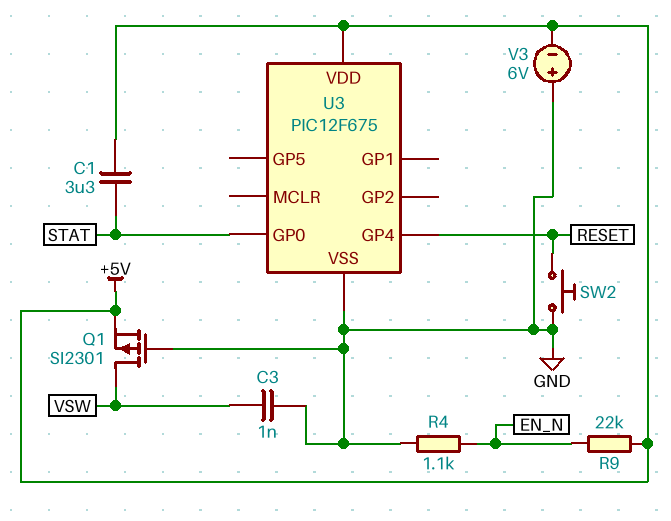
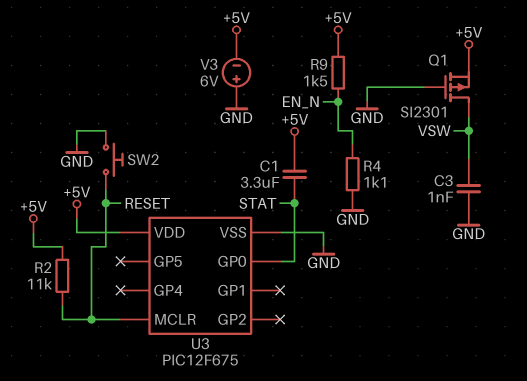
R2: none -> 11k (+5V, RESET)
R9: 22k (+5V, EN_N) -> 1.5k (+5V, EN_N)
U3 pin GP4: RESET -> none
U3 pin MCLR: none -> RESET

